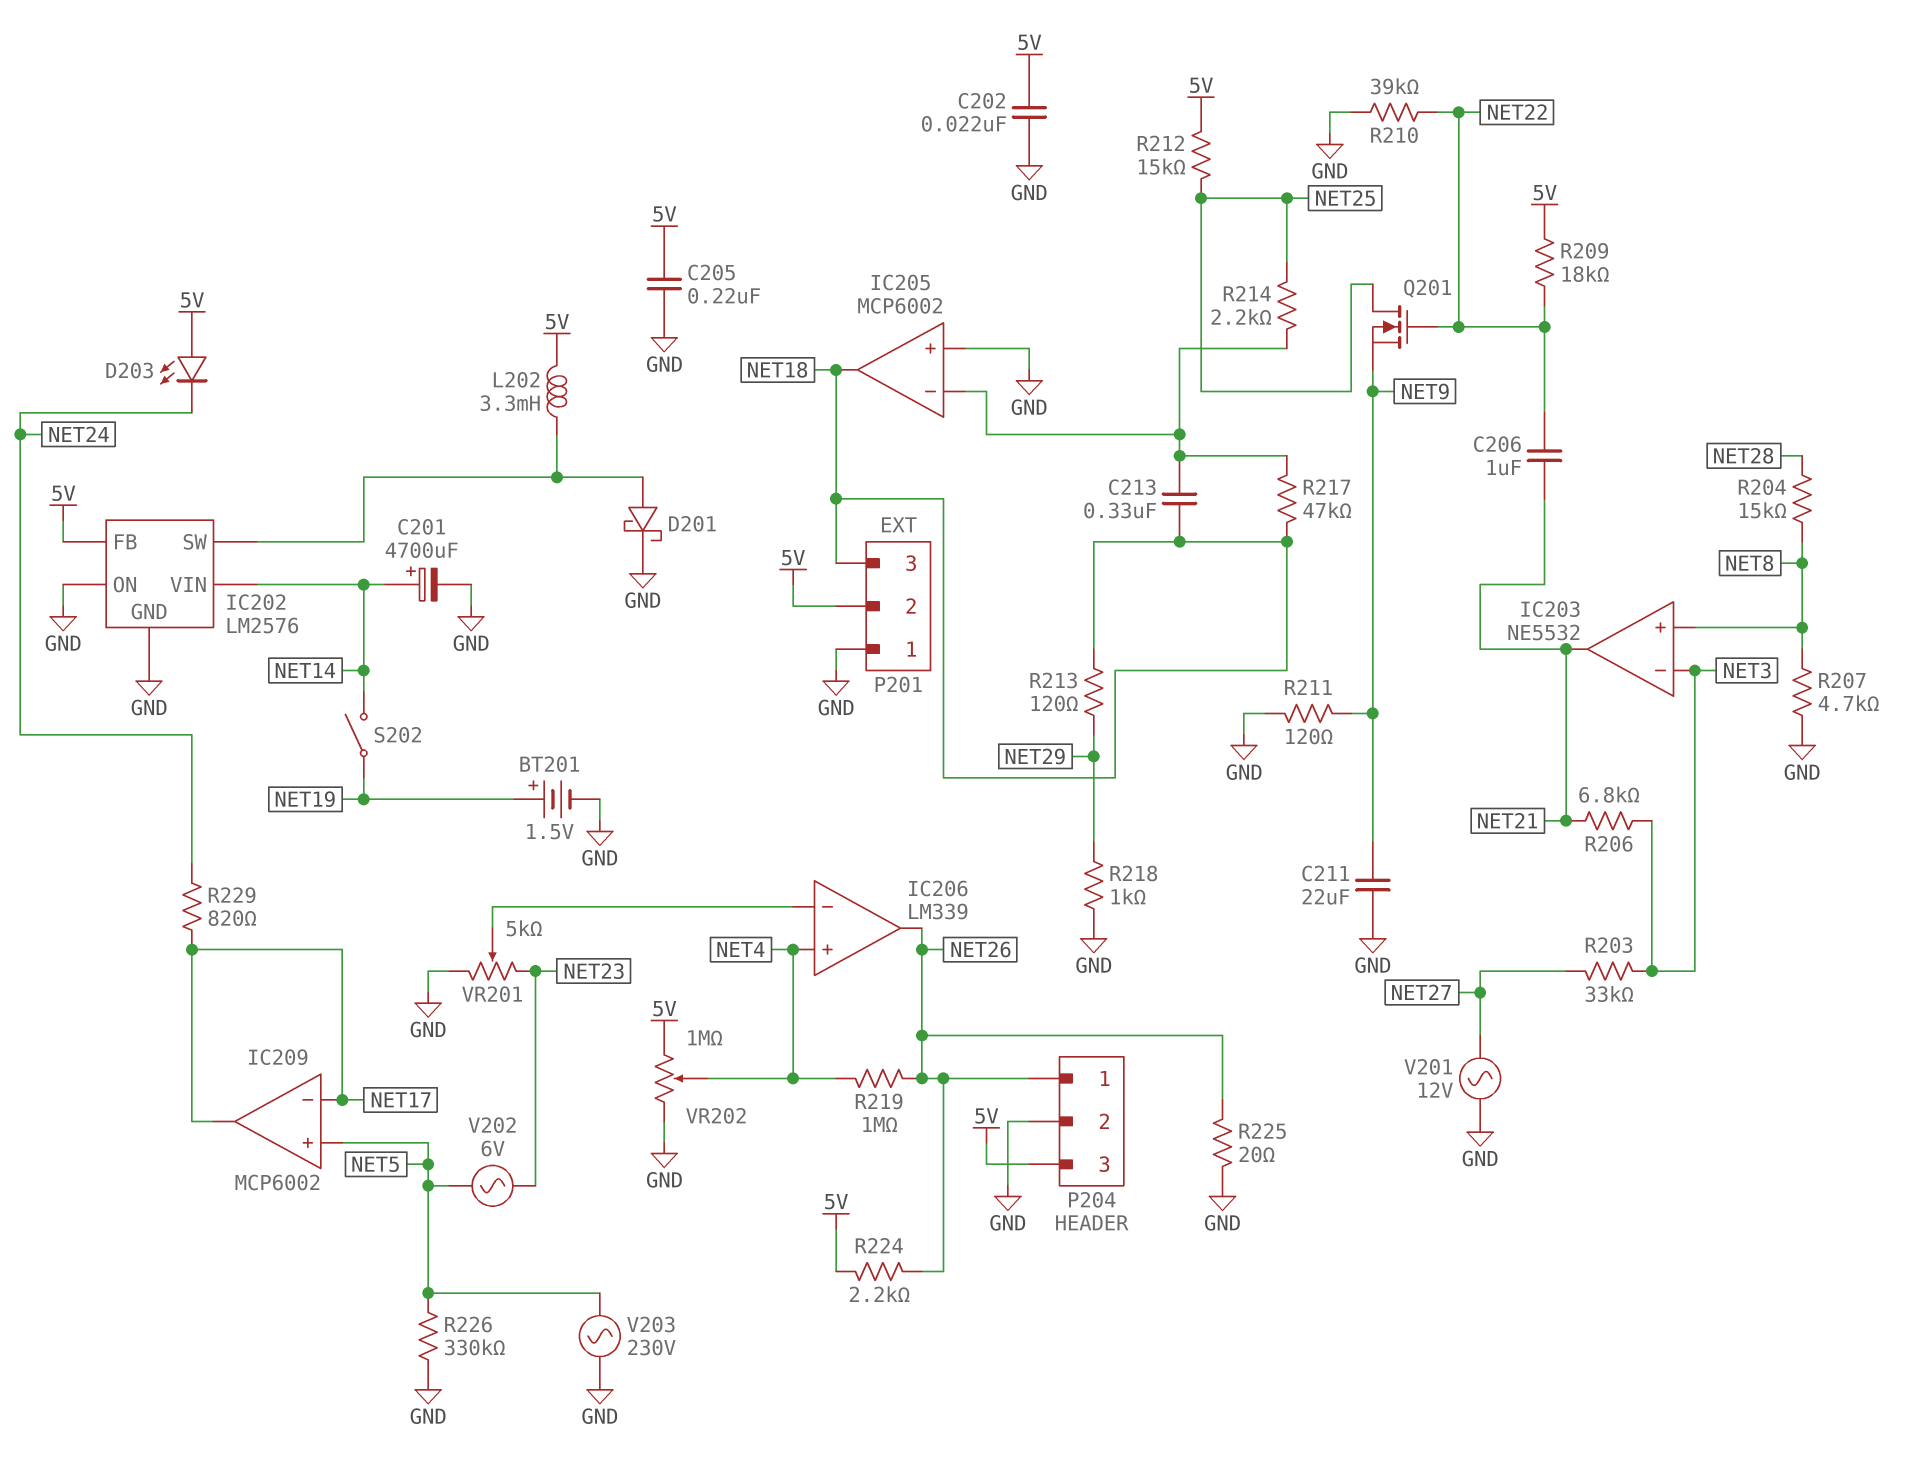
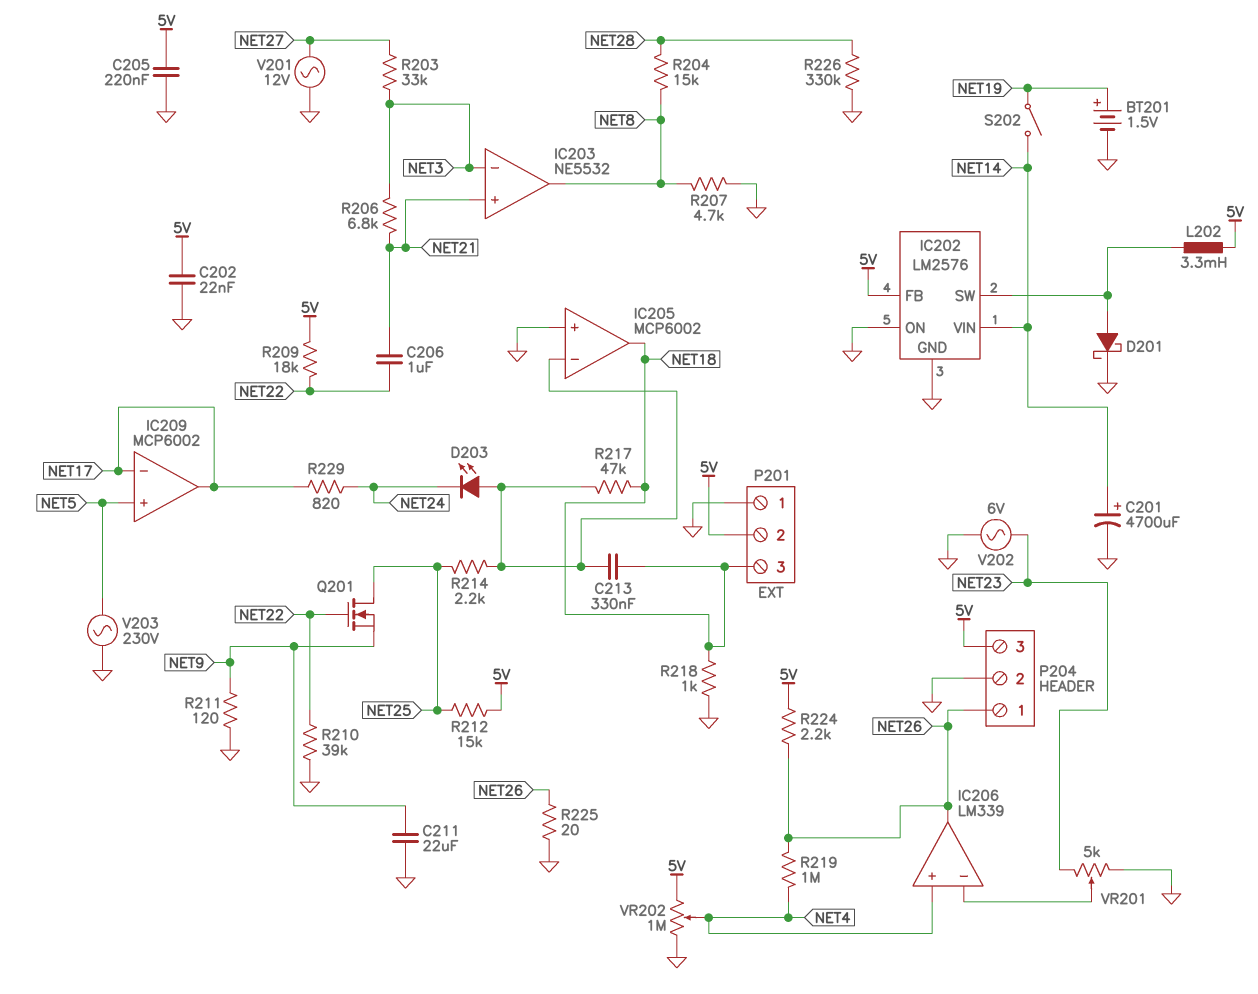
D203: LED (A 5V, K NET24) -> LED (A IC205/in-, K NET24)
IC203 pin in+: NET8 -> NET21
IC203 pin out: NET21 -> NET8
R213: 120 (NET18, NET29) -> none
R218: 1k (GND, NET29) -> 1k (GND, NET18)
R226: 330k (GND, NET5) -> 330k (GND, NET28)
V202: AC 6V (NET5, NET23) -> AC 6V (GND, NET23)

